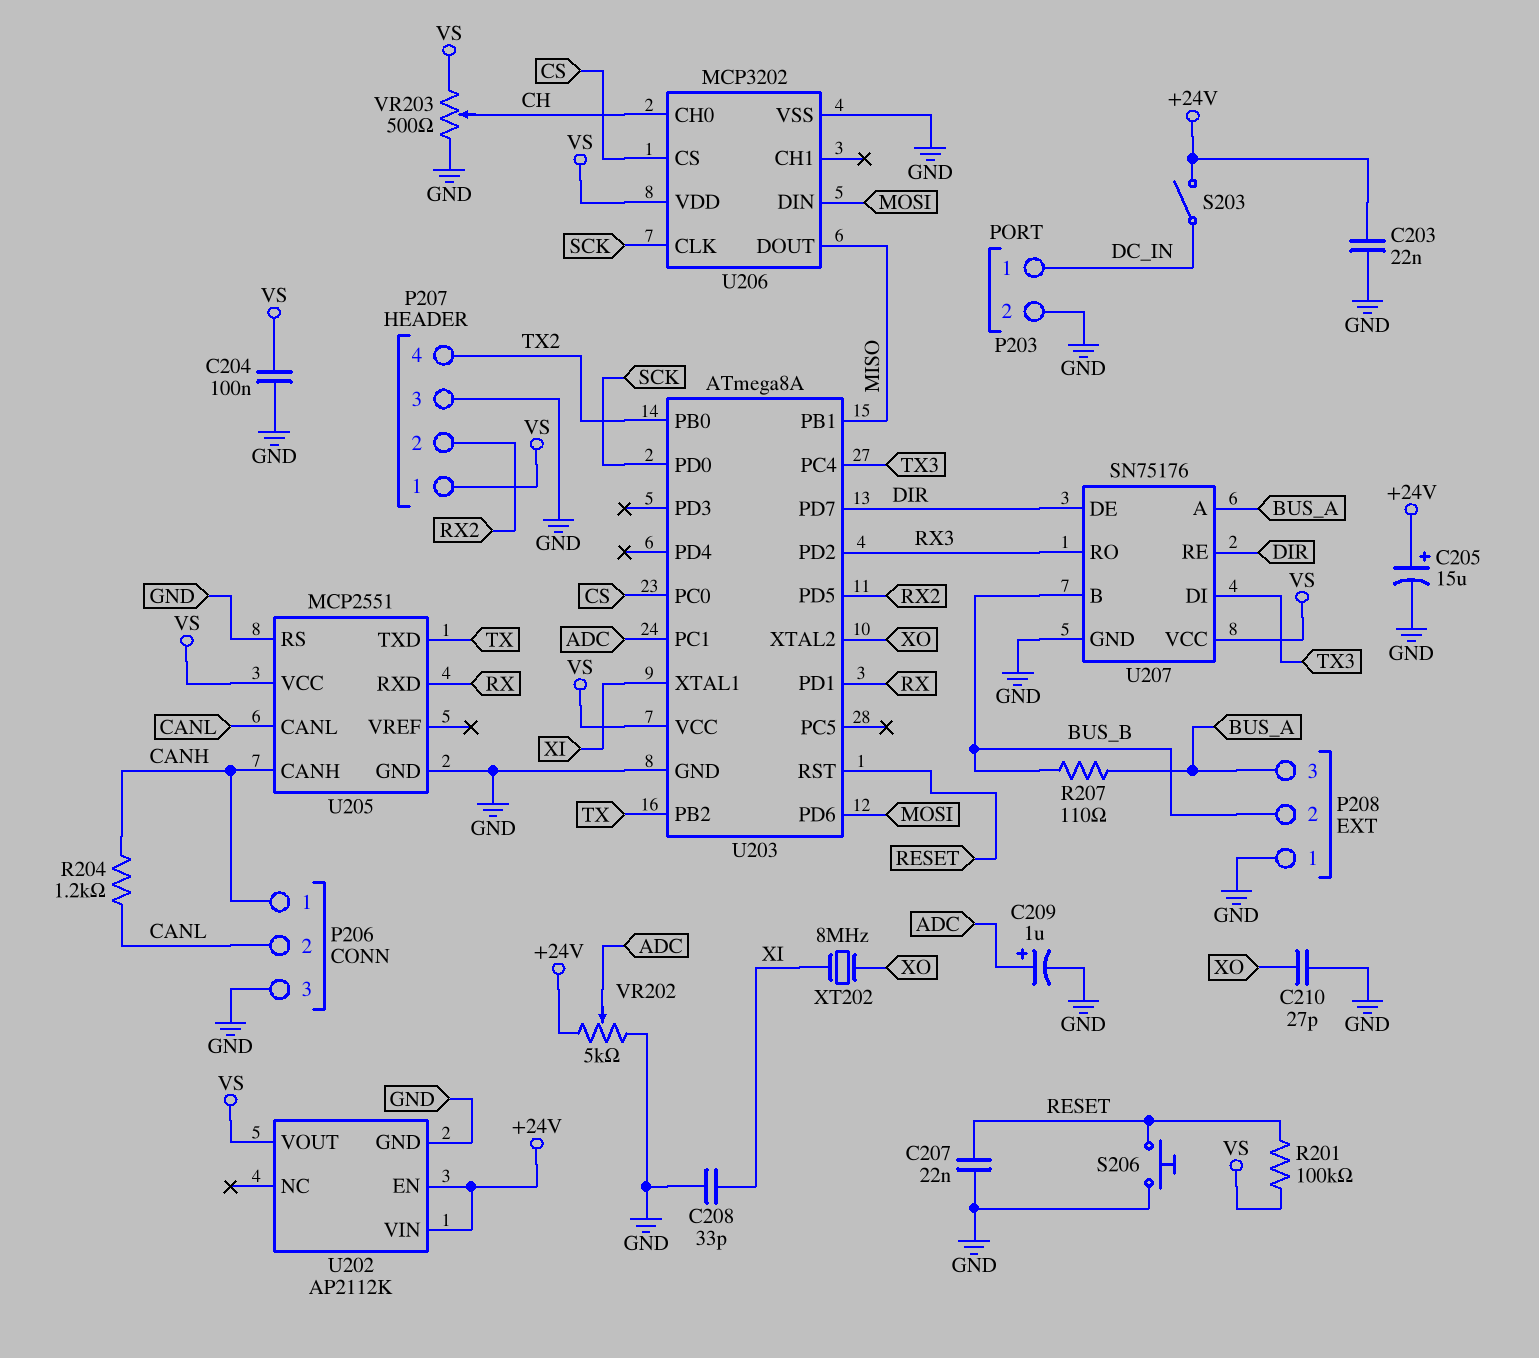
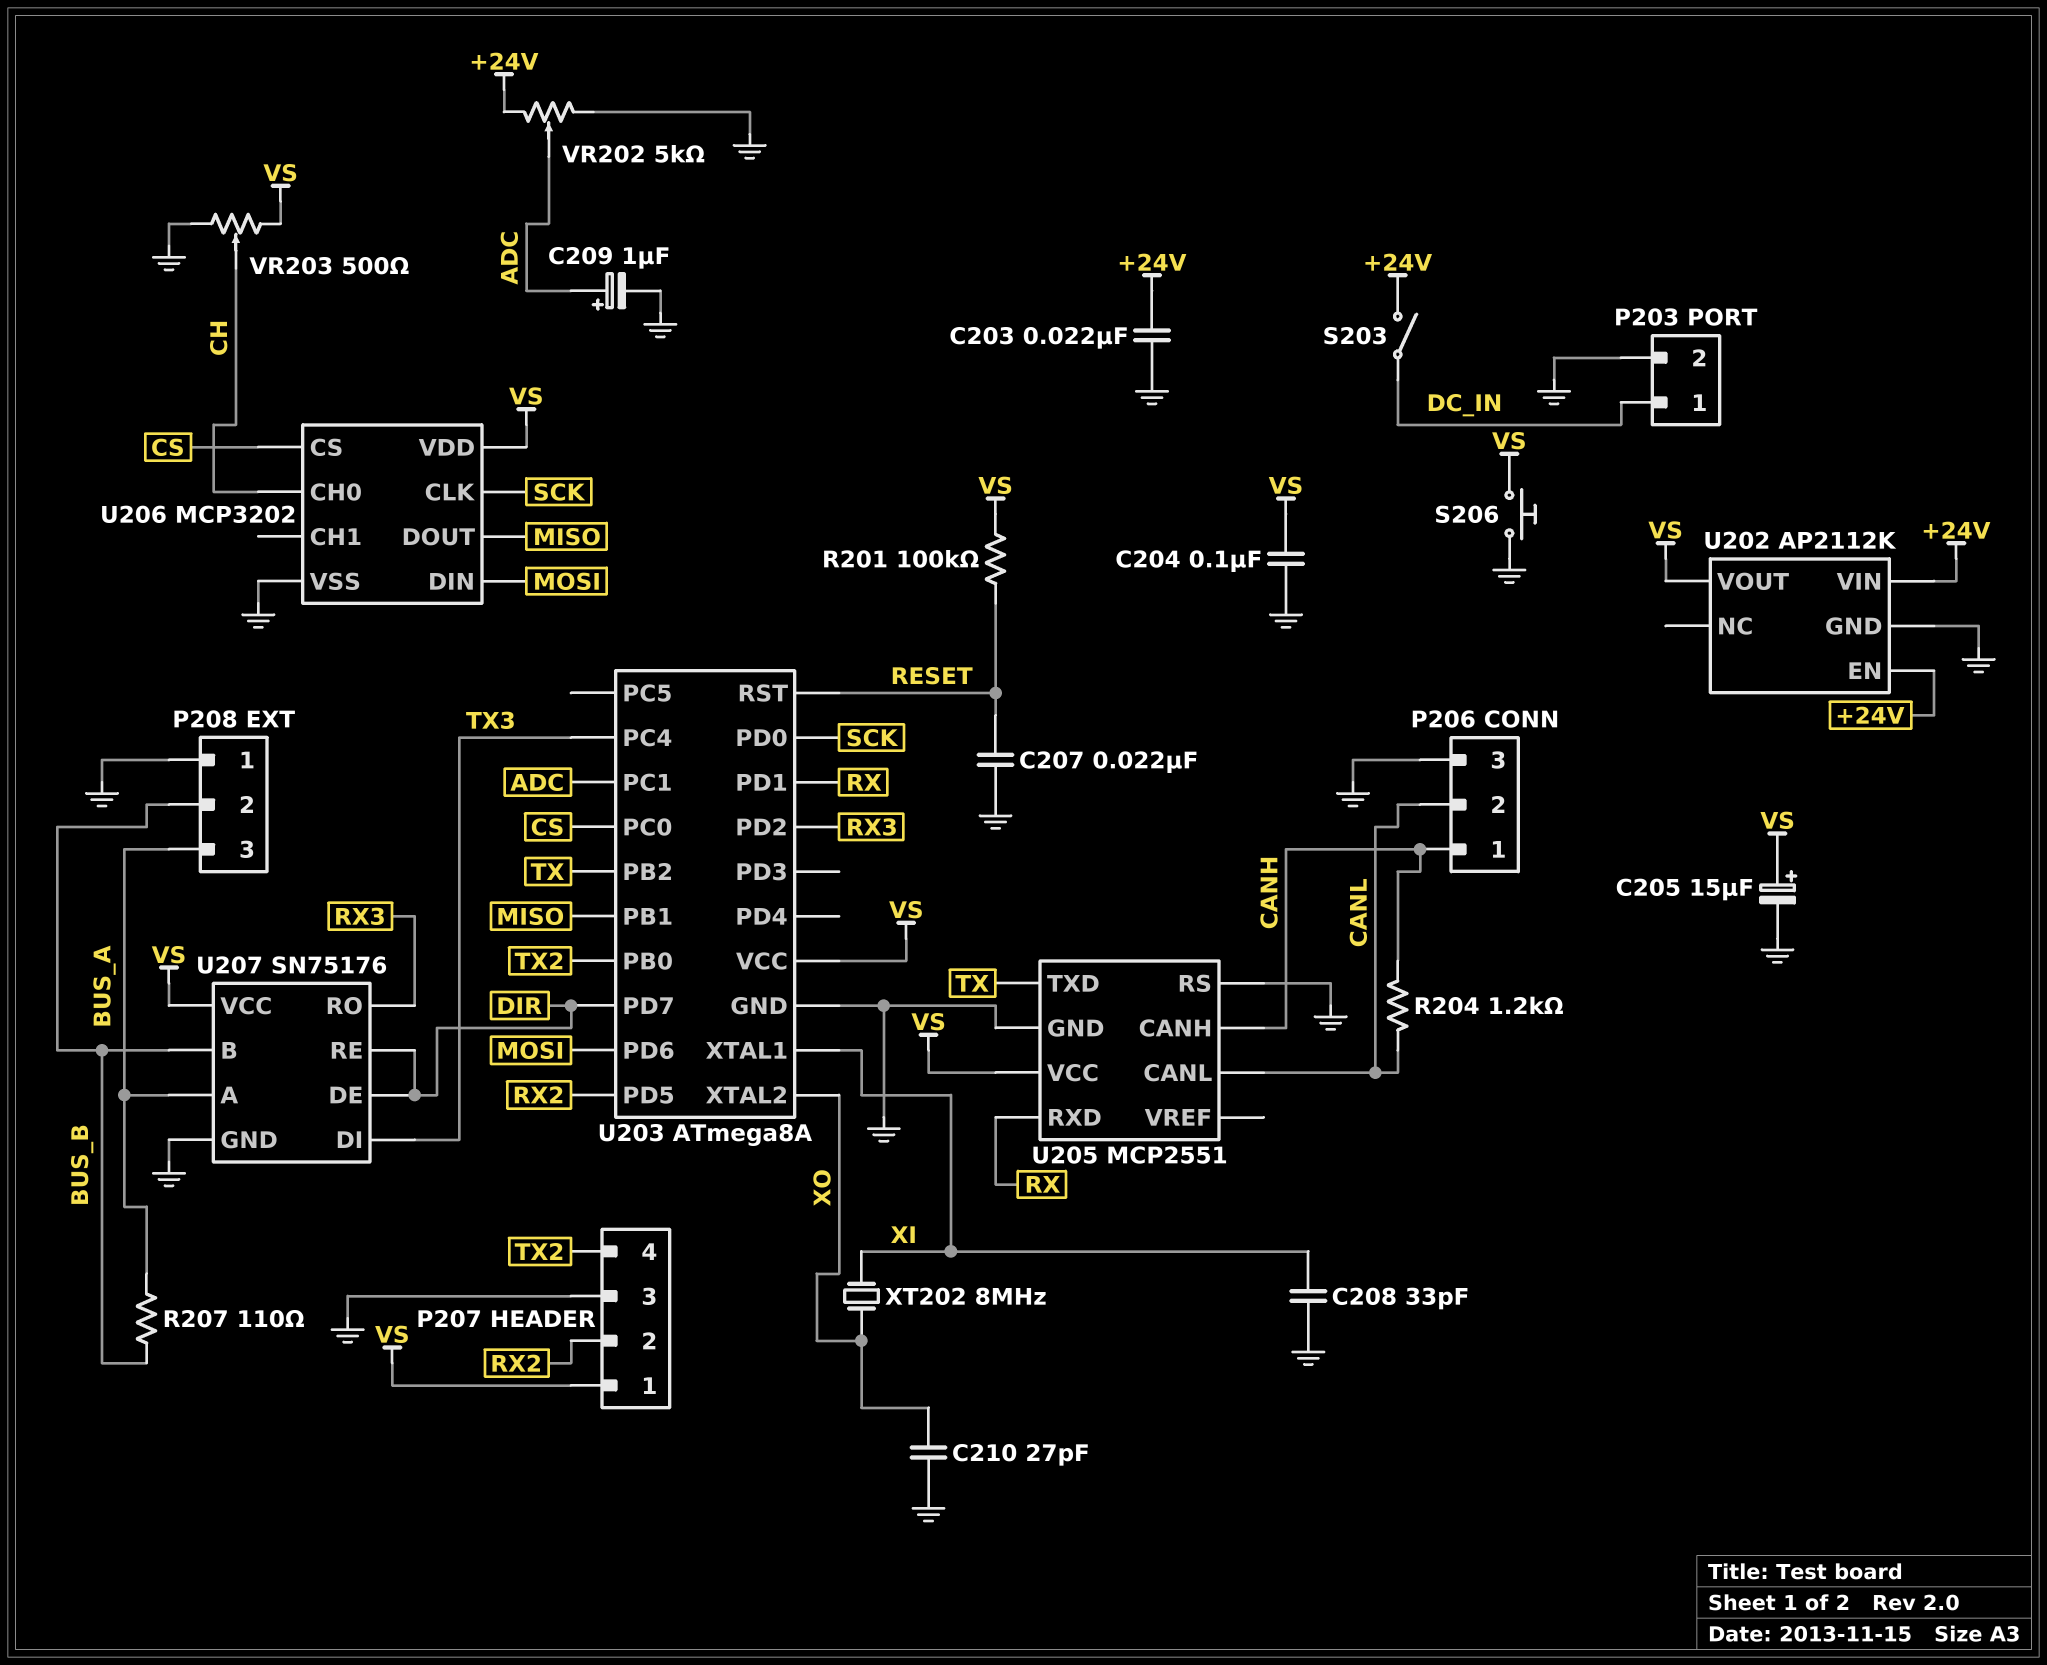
C205: 15uF (plus +24V, minus GND) -> 15uF (plus VS, minus GND)
S206: button (GND, RESET) -> button (GND, VS)

